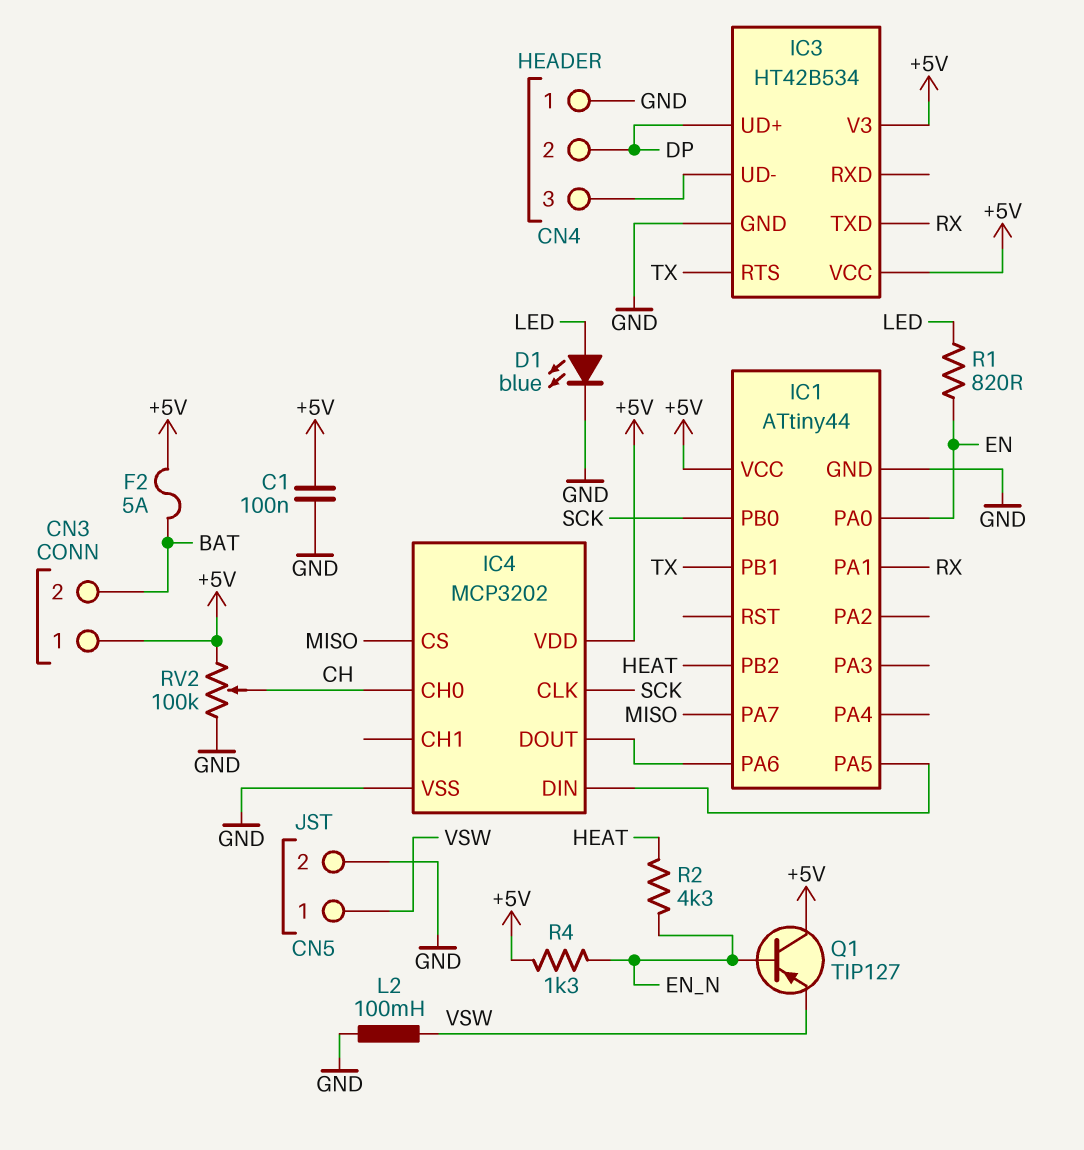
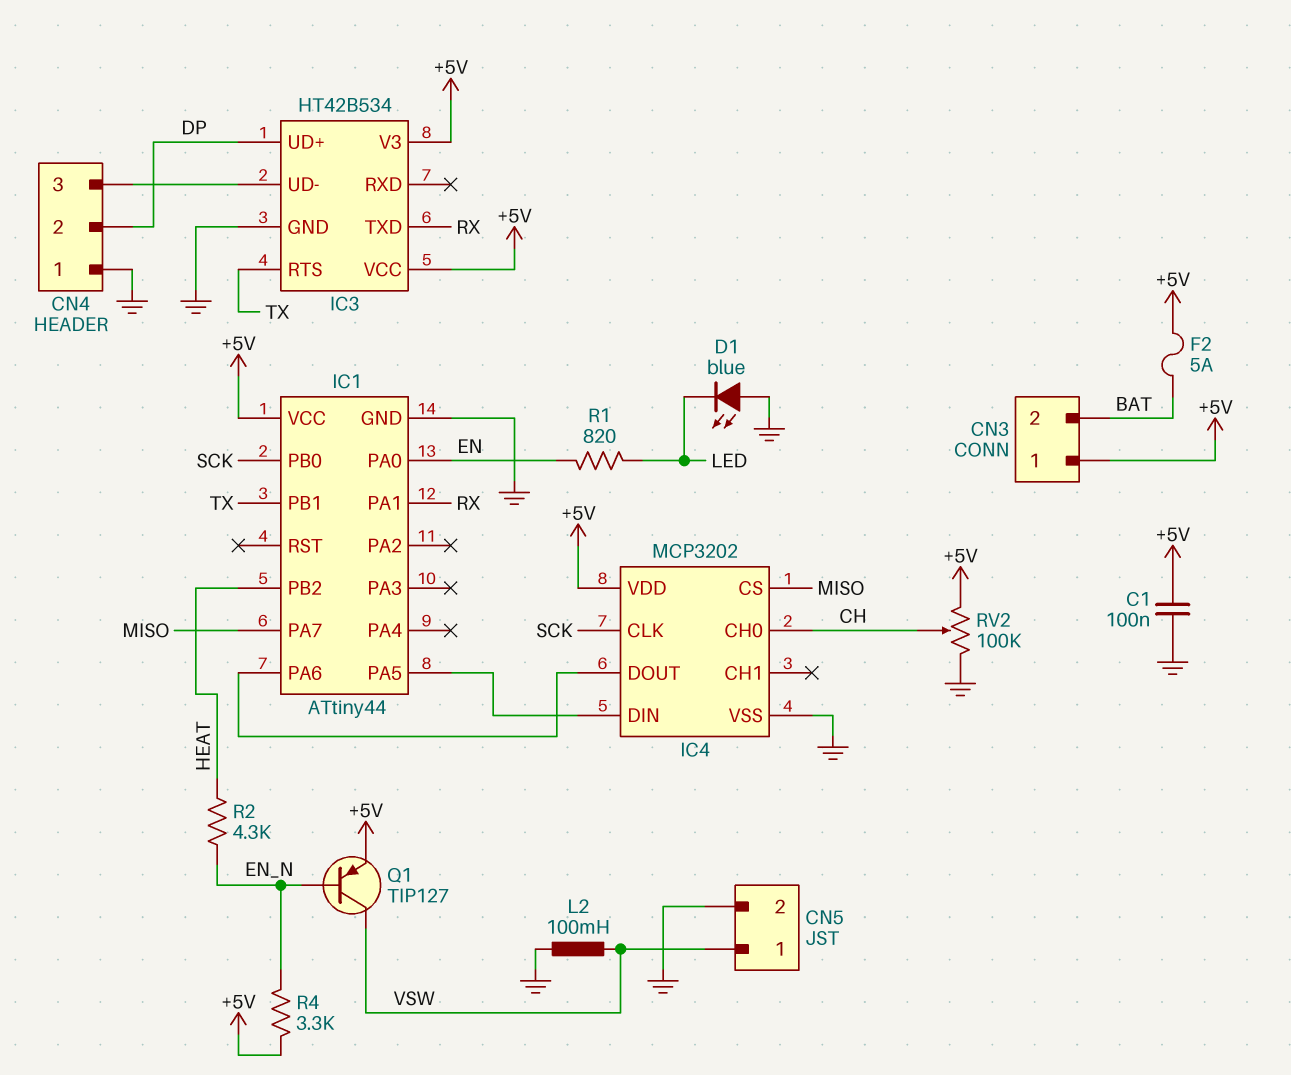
D1: LED blue (A LED, K GND) -> LED blue (A GND, K LED)
Q1: PNP TIP127 (B EN_N, C +5V, E VSW) -> PNP TIP127 (B EN_N, C VSW, E +5V)
R4: 1.3k (+5V, EN_N) -> 3.3k (+5V, EN_N)

